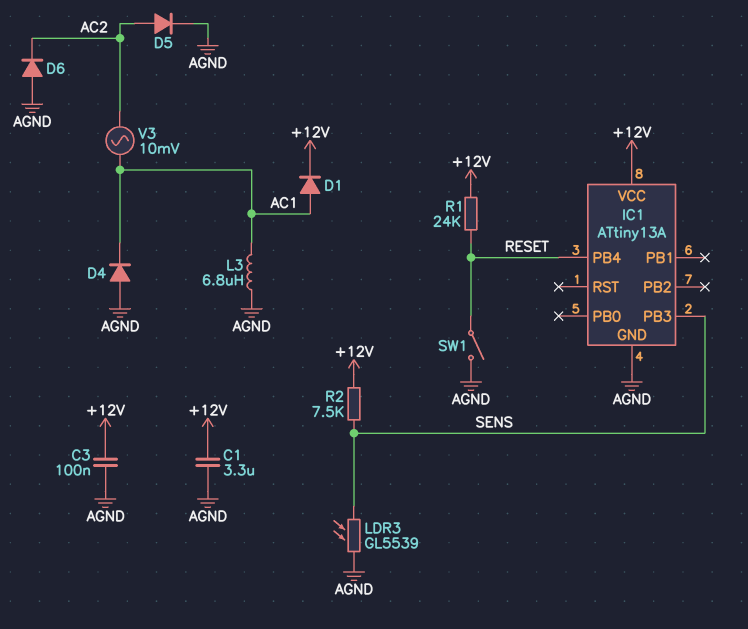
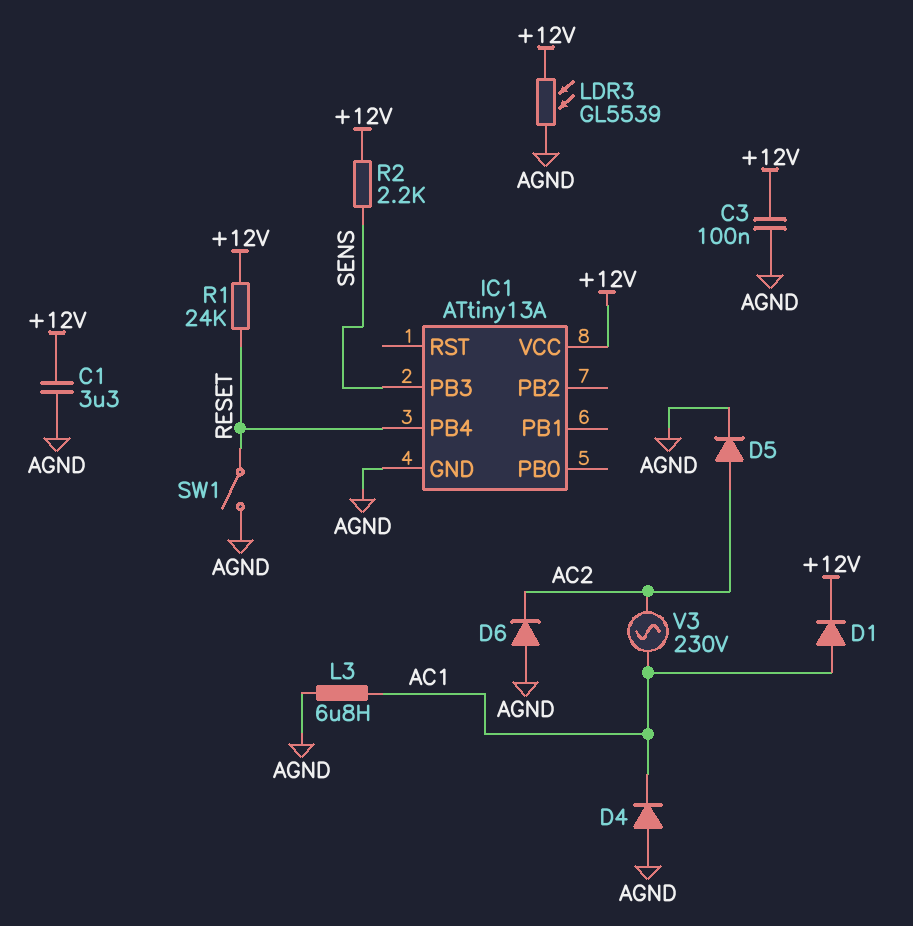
LDR3: GL5539 (AGND, SENS) -> GL5539 (+12V, AGND)
R2: 7.5k (+12V, SENS) -> 2.2k (+12V, SENS)
V3: AC 10mV (AC1, AC2) -> AC 230V (AC1, AC2)

